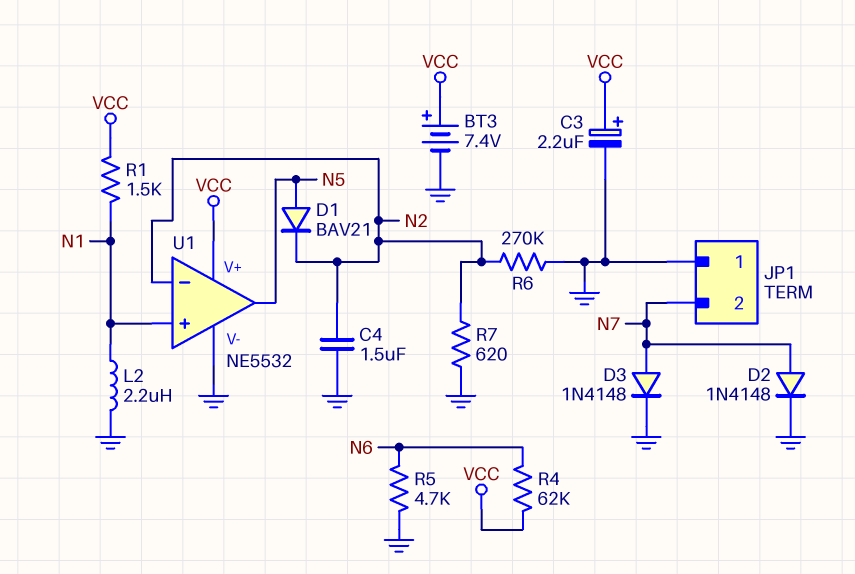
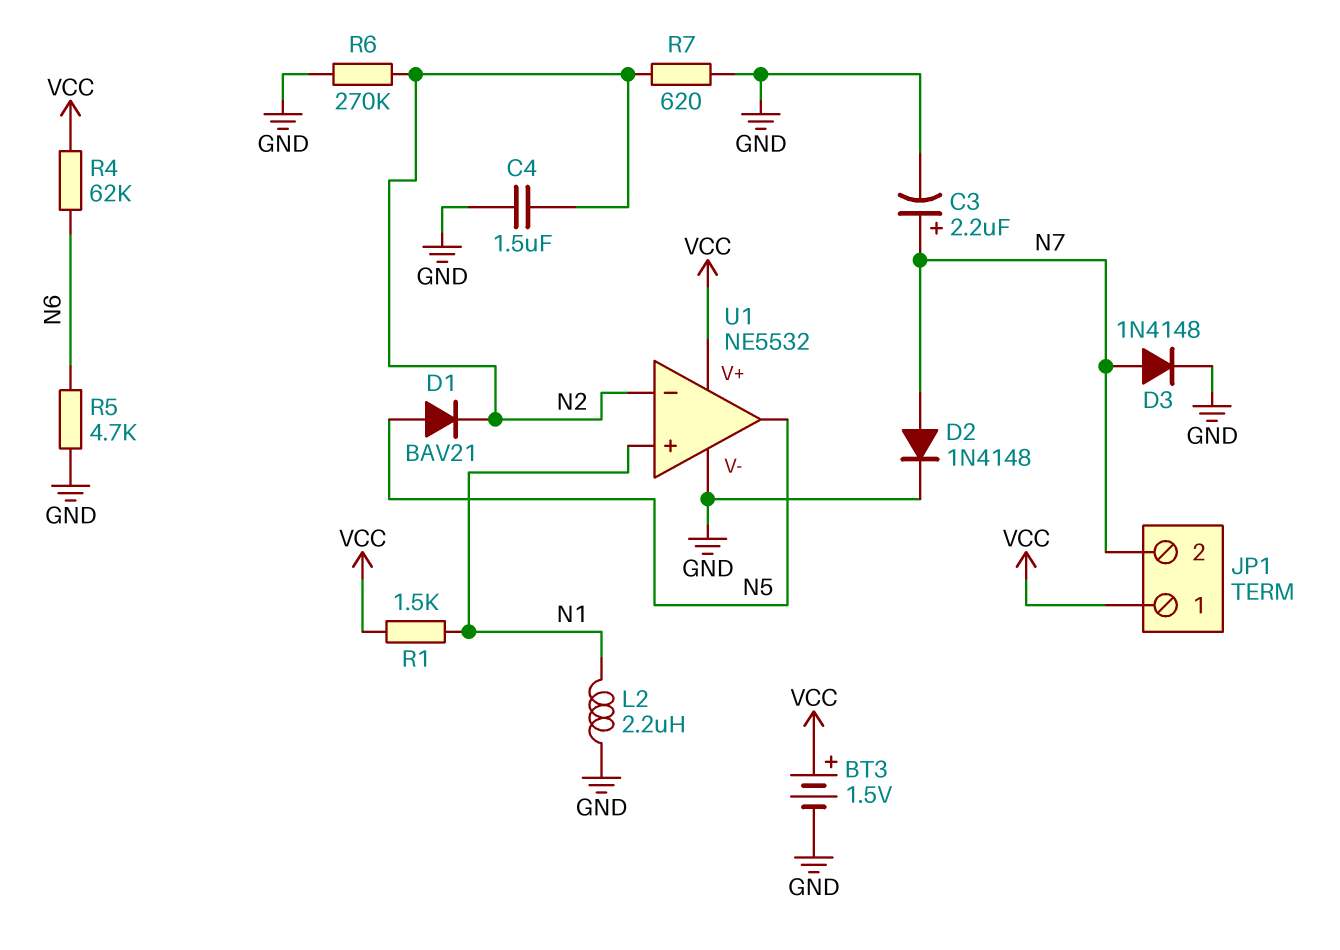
BT3: 7.4V (plus VCC, minus GND) -> 1.5V (plus VCC, minus GND)
C3: 2.2uF (plus VCC, minus GND) -> 2.2uF (plus N7, minus GND)
JP1 pin 1: GND -> VCC

